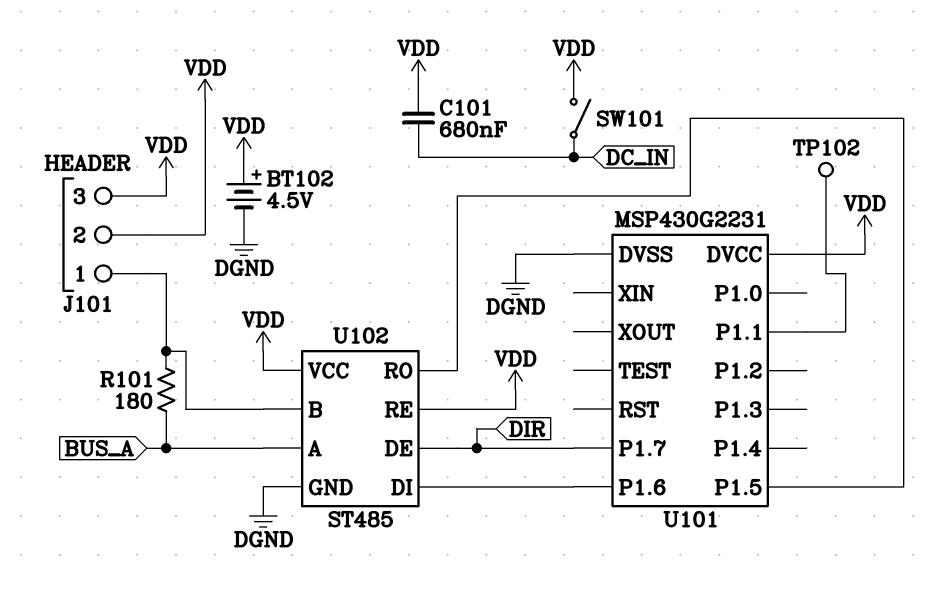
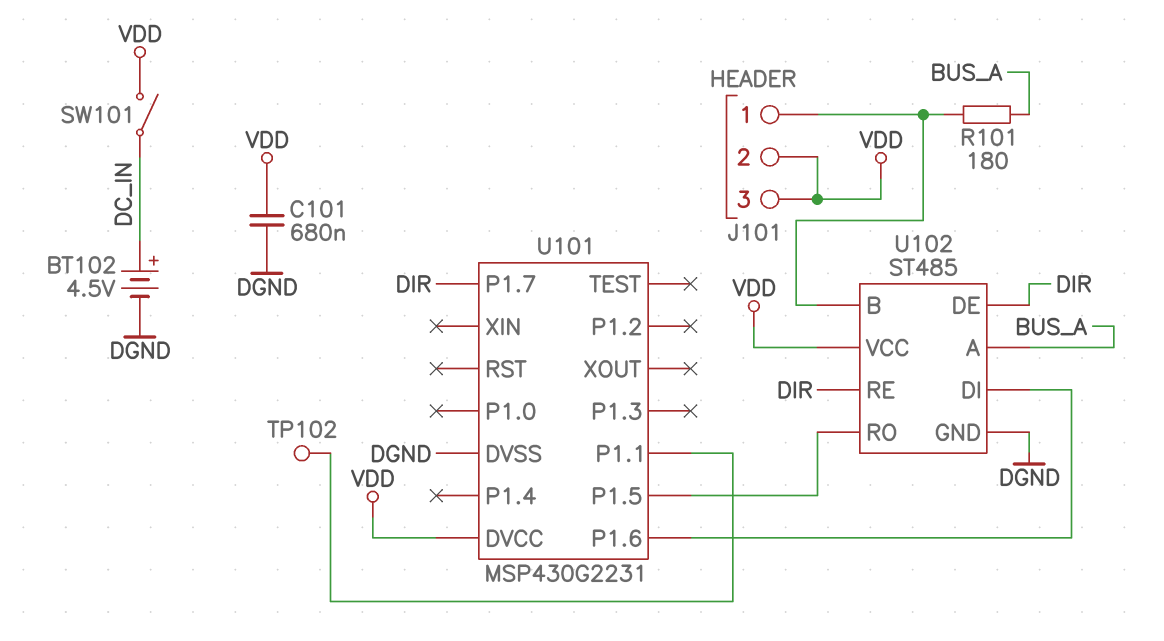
BT102: 4.5V (plus VDD, minus DGND) -> 4.5V (plus DC_IN, minus DGND)
C101: 680nF (DC_IN, VDD) -> 680nF (DGND, VDD)
U102 pin RE: VDD -> DIR

